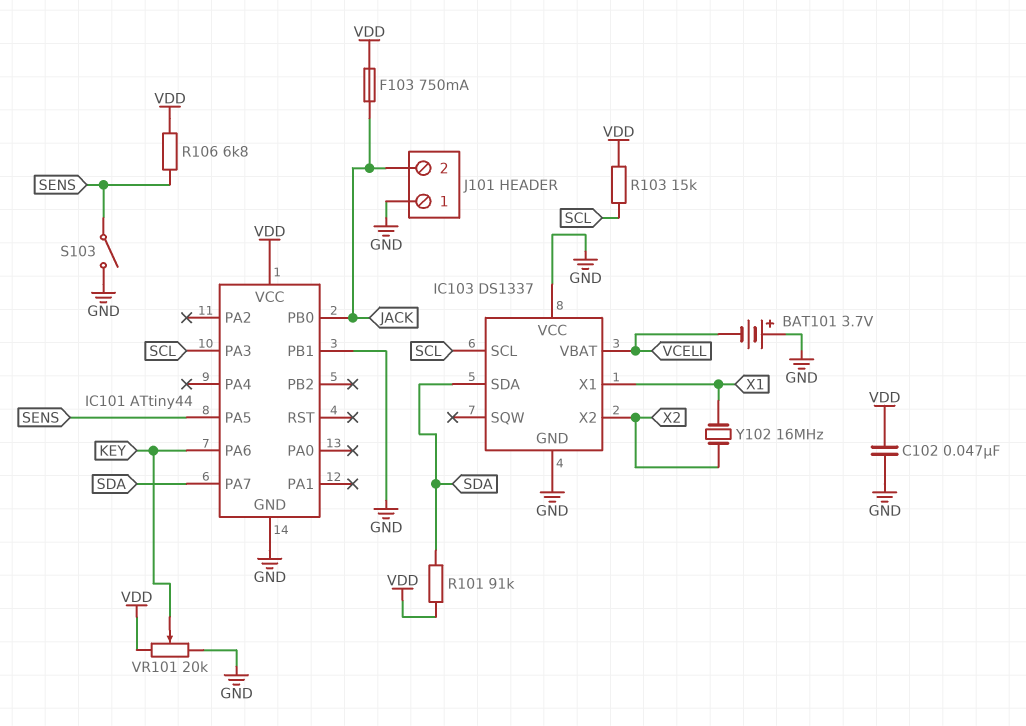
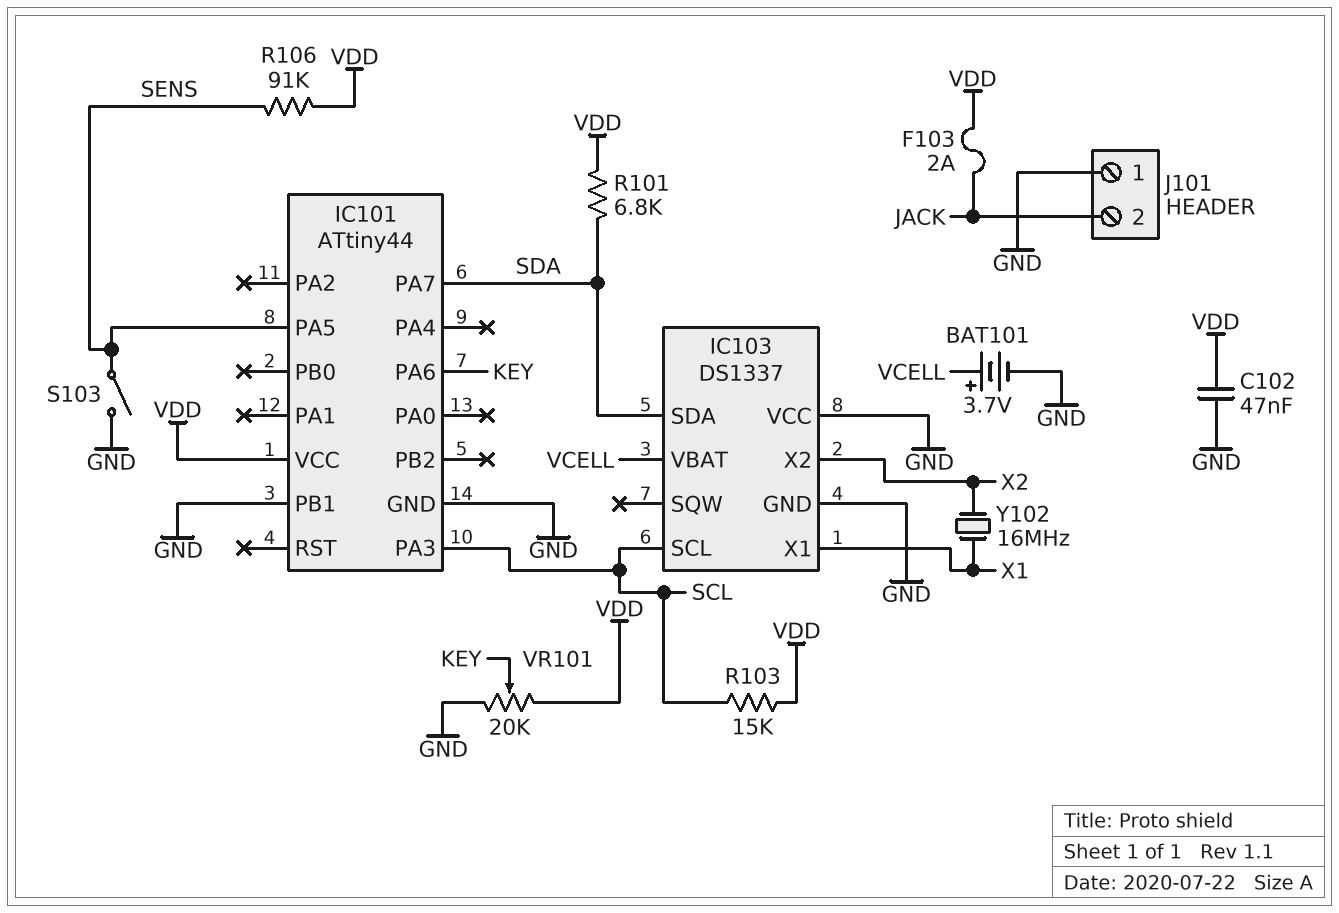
BAT101: 3.7V (plus GND, minus VCELL) -> 3.7V (plus VCELL, minus GND)
F103: 750mA (JACK, VDD) -> 2A (JACK, VDD)
IC101 pin PB0: JACK -> none
R101: 91k (SDA, VDD) -> 6.8k (SDA, VDD)
R106: 6.8k (SENS, VDD) -> 91k (SENS, VDD)

